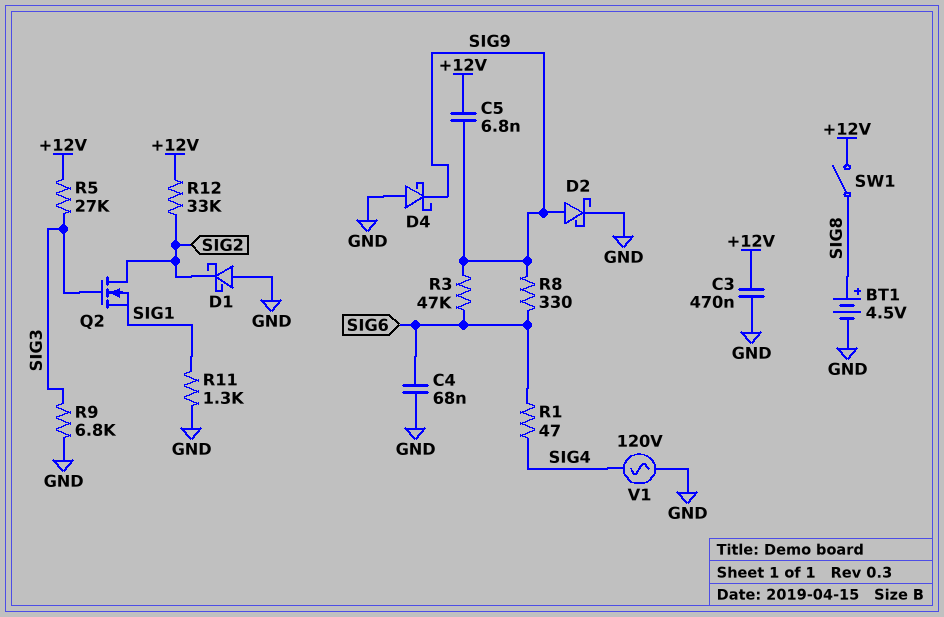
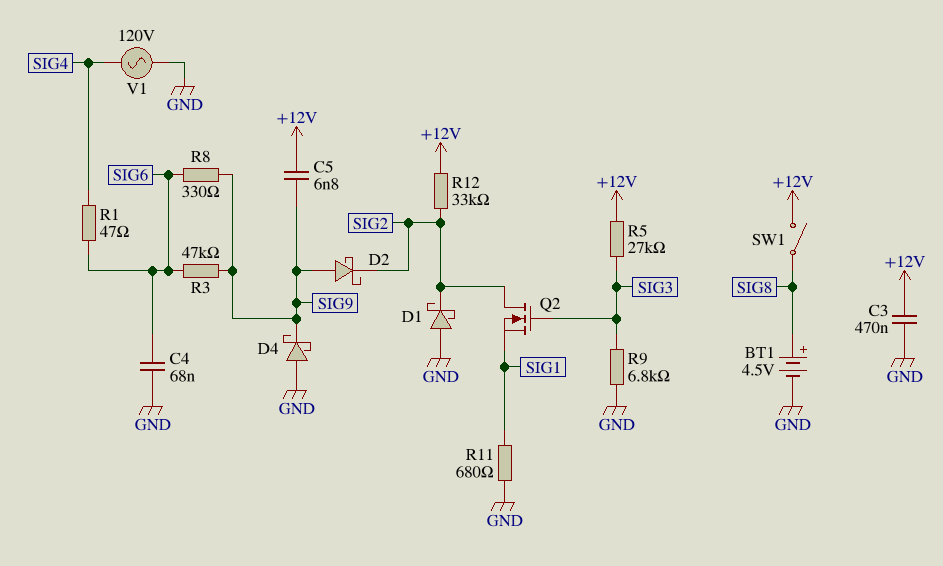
D2: schottky (A SIG9, K GND) -> schottky (A SIG9, K SIG2)
R11: 1.3k (GND, SIG1) -> 680 (GND, SIG1)

